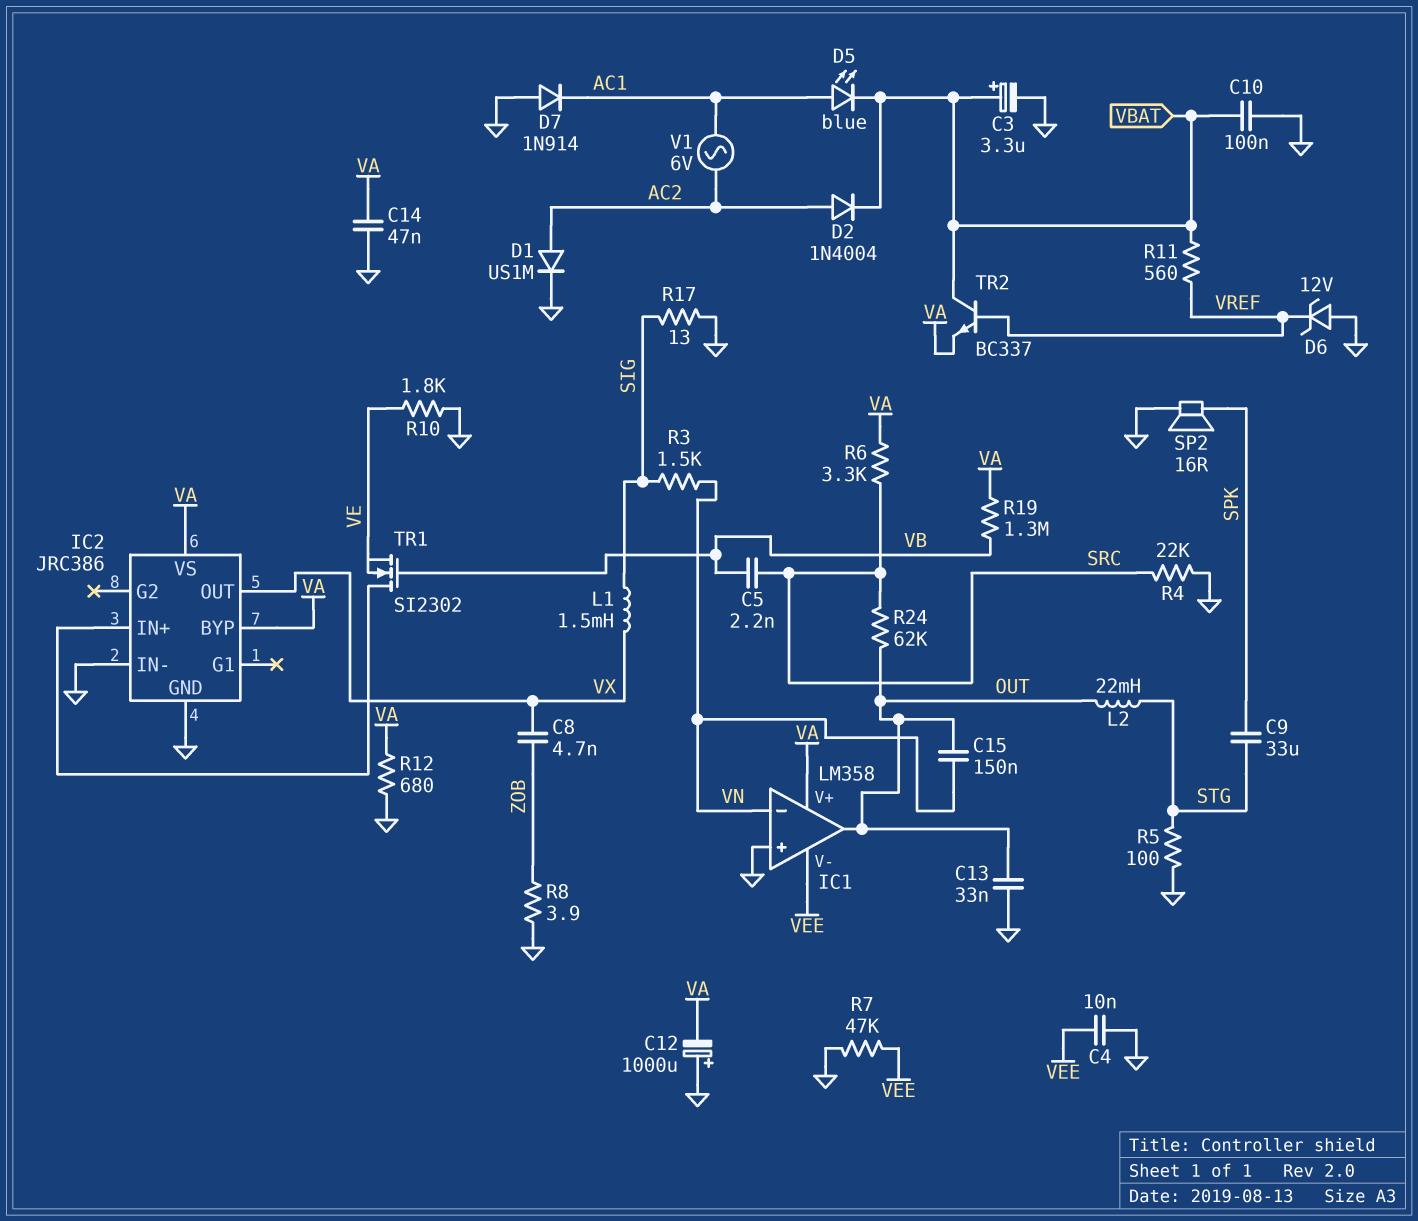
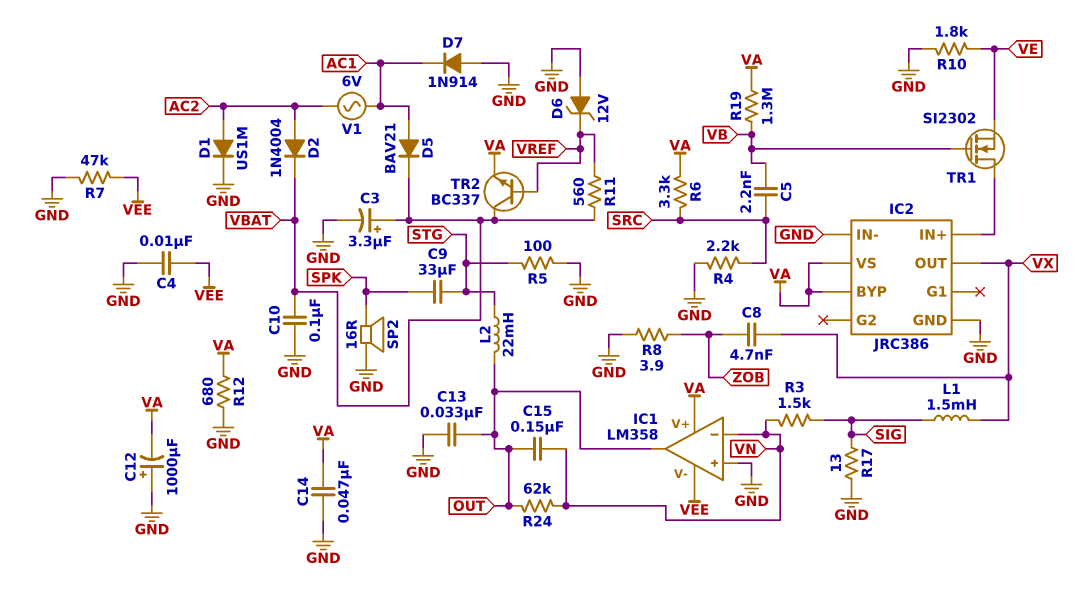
D5: LED blue (A AC1, K VBAT) -> diode BAV21 (A AC1, K VBAT)
R4: 22k (GND, SRC) -> 2.2k (GND, SRC)
R24: 62k (OUT, SRC) -> 62k (OUT, VN)

